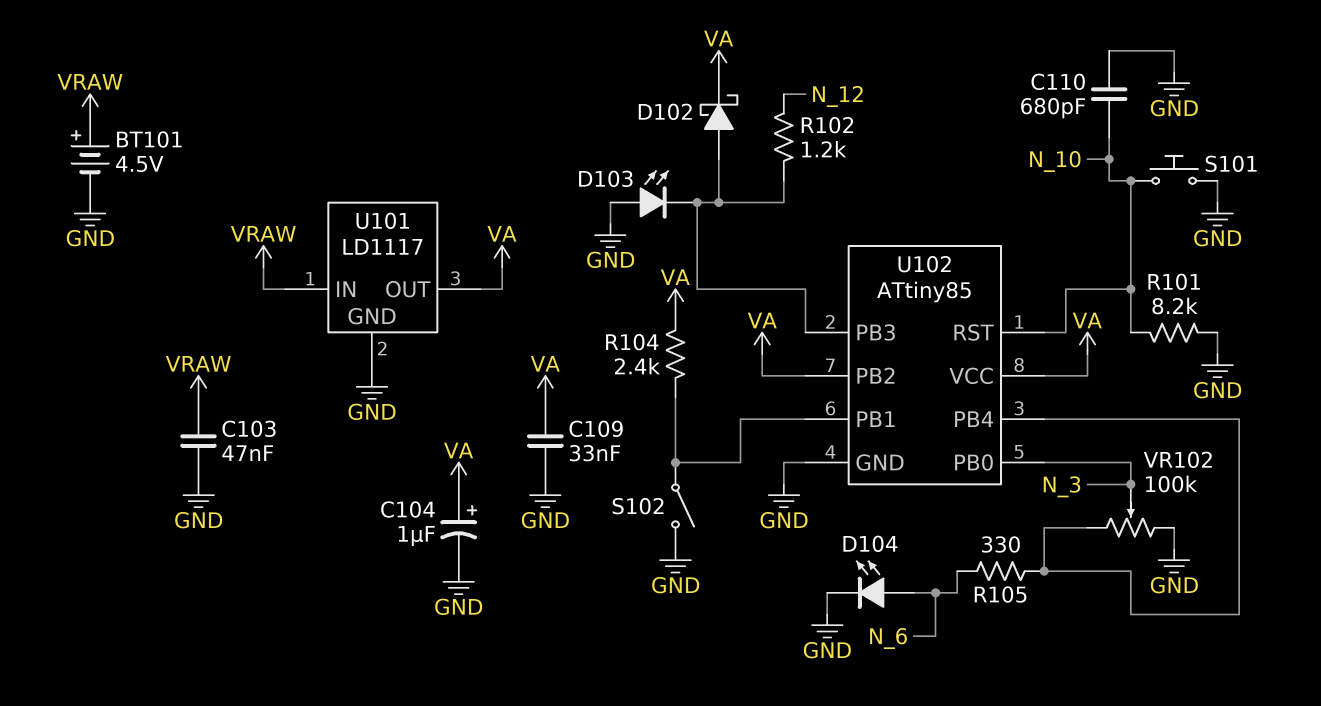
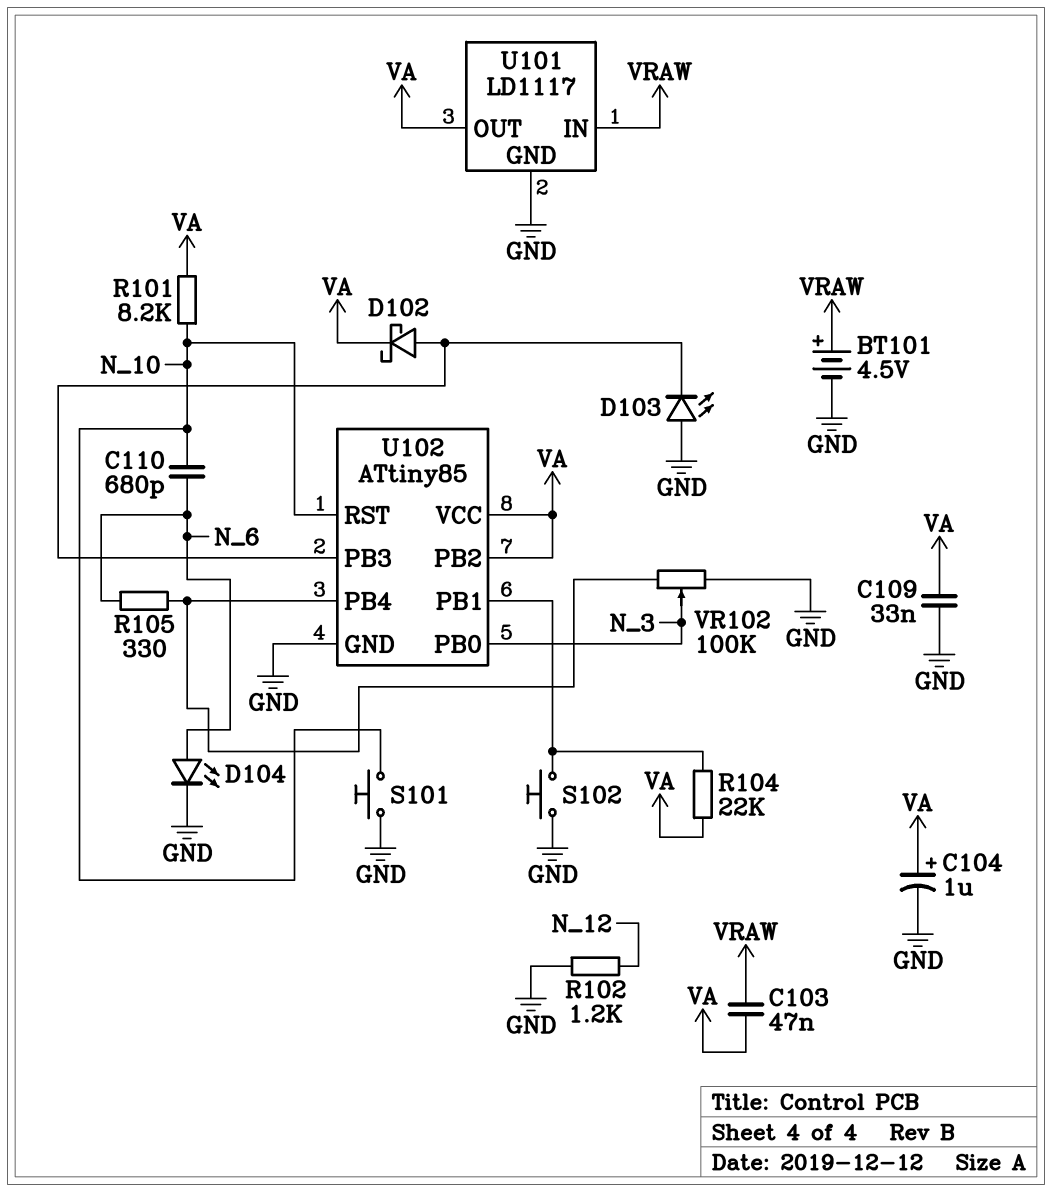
C103: 47nF (GND, VRAW) -> 47nF (VA, VRAW)
C110: 680pF (GND, N_10) -> 680pF (N_6, N_10)
R101: 8.2k (GND, N_10) -> 8.2k (N_10, VA)
R102: 1.2k (N_12, U102/PB3) -> 1.2k (GND, N_12)
R104: 2.4k (U102/PB1, VA) -> 22k (U102/PB1, VA)
S102: switch (GND, U102/PB1) -> button (GND, U102/PB1)

